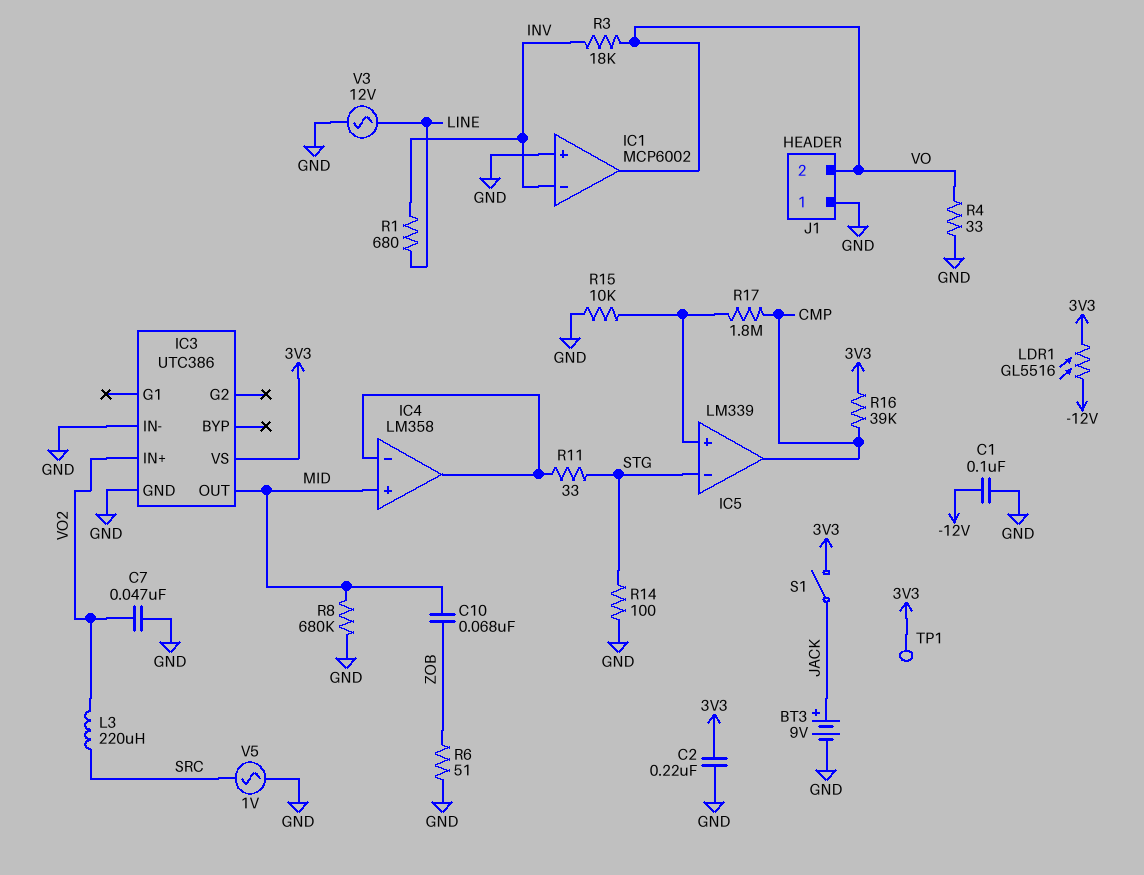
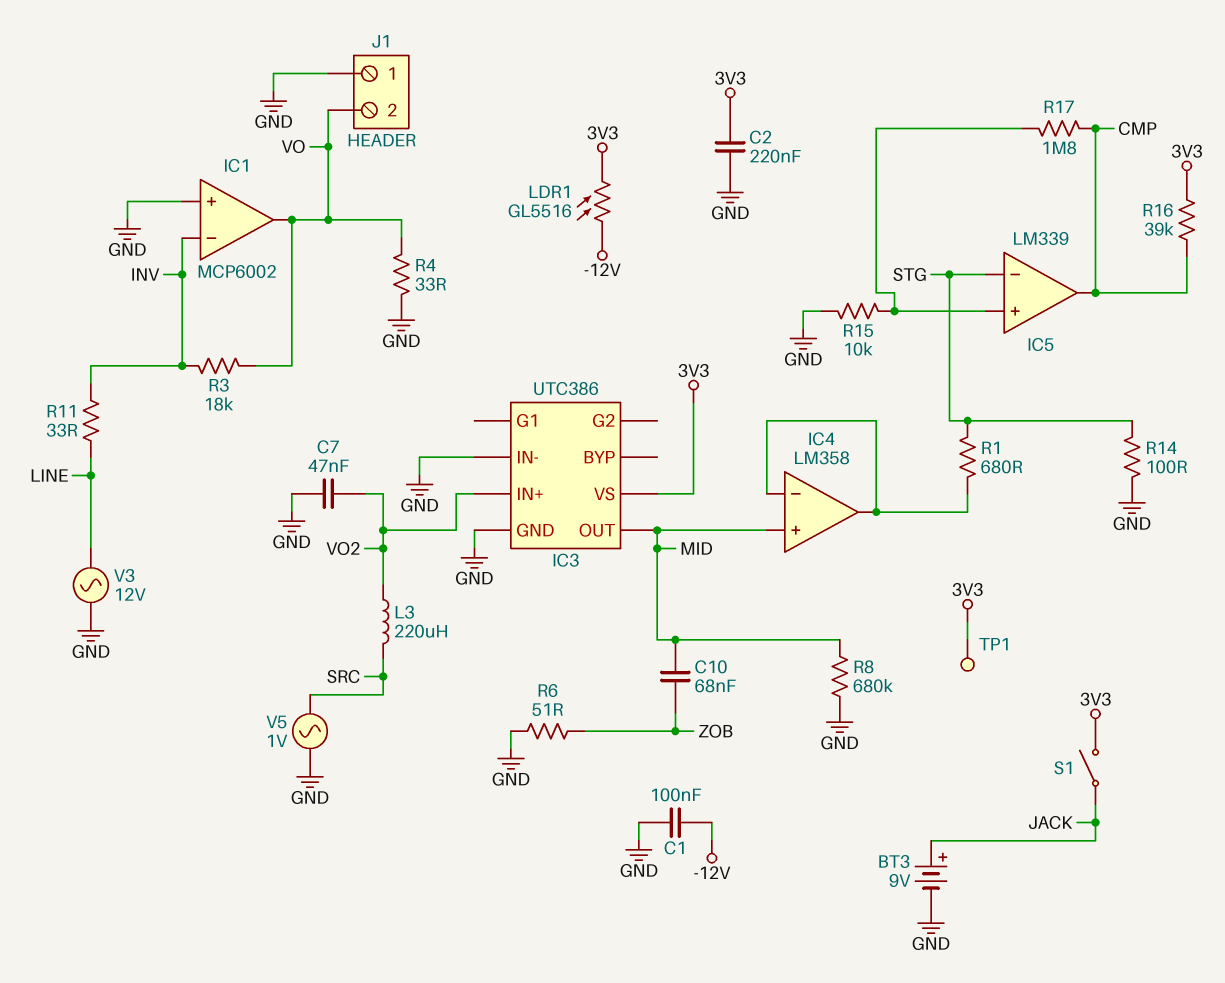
R1: 680 (INV, LINE) -> 680 (IC4/in-, STG)
R11: 33 (IC4/in-, STG) -> 33 (INV, LINE)

